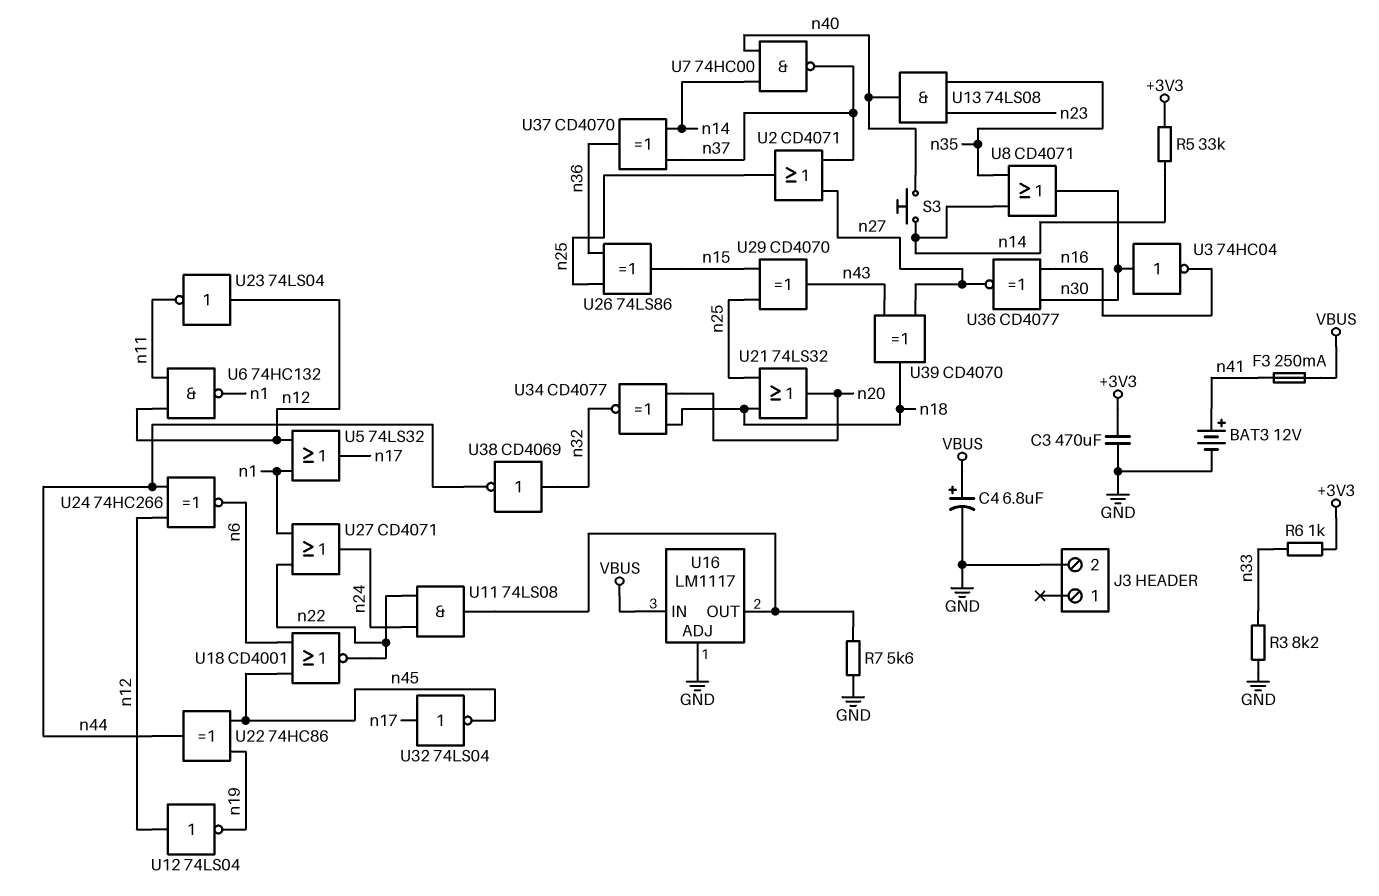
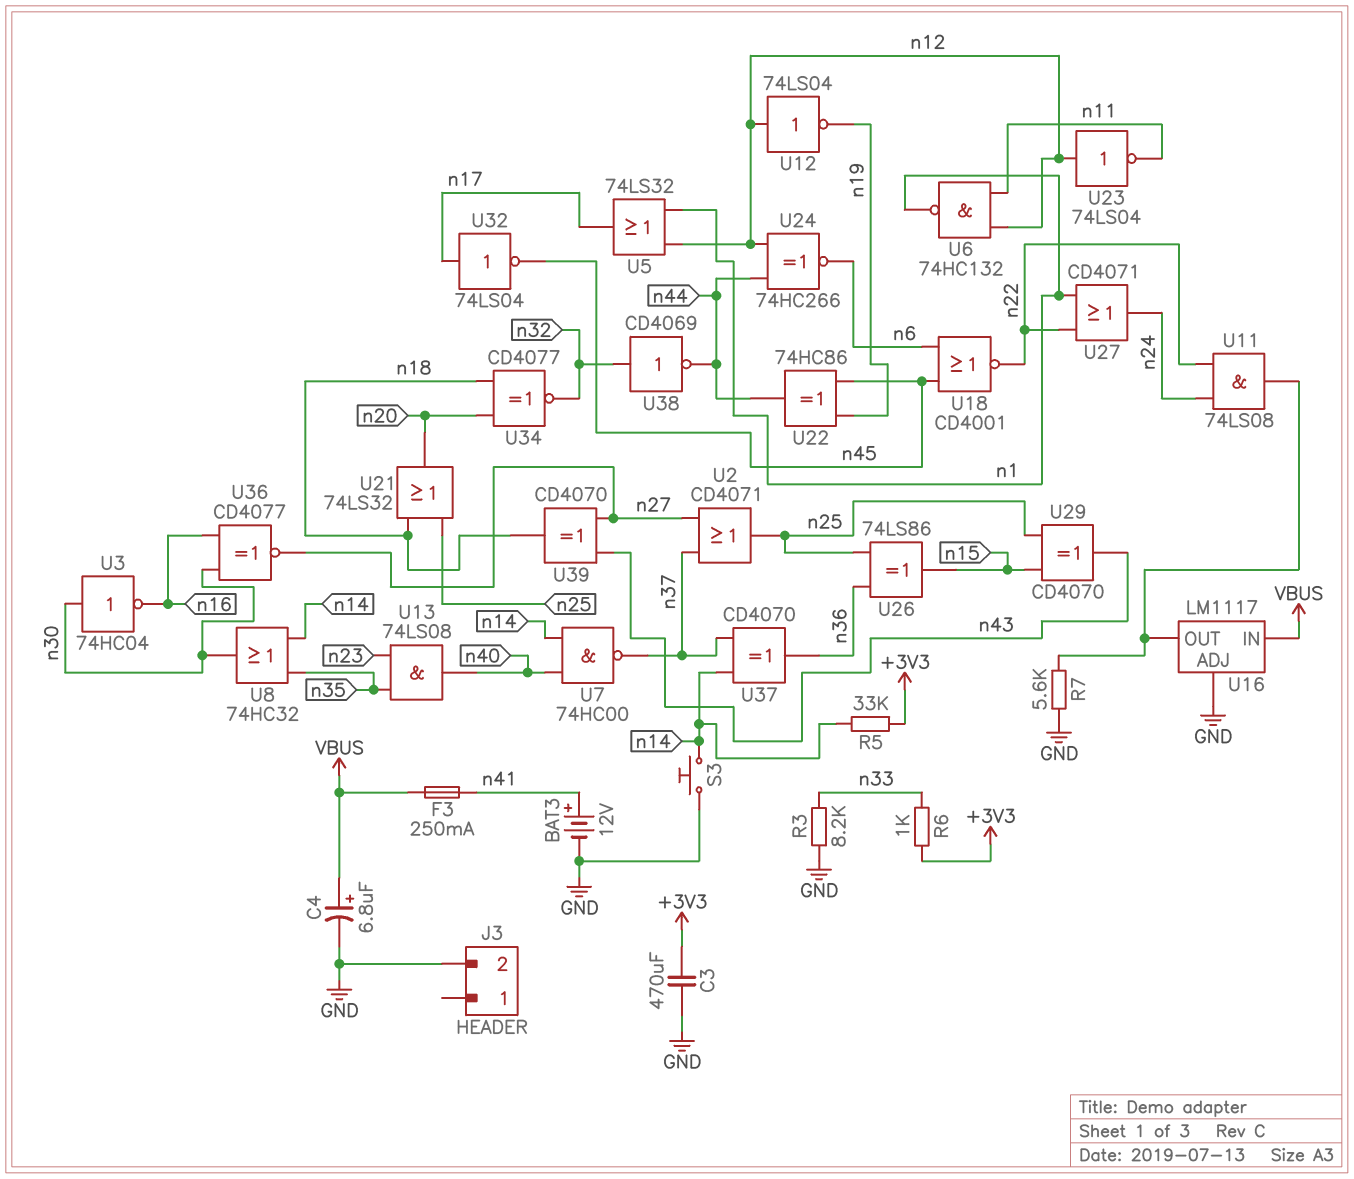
S3: button (n14, n40) -> button (GND, n14)
U8: OR CD4071 (in n14, in n35, out n30) -> OR 74HC32 (in n14, in n35, out n30)

